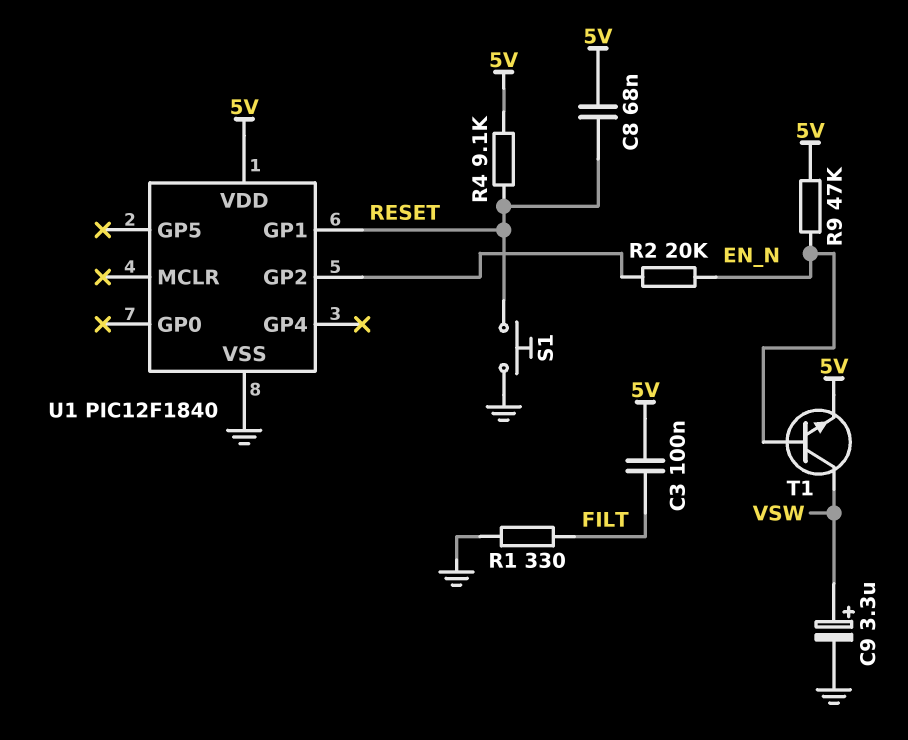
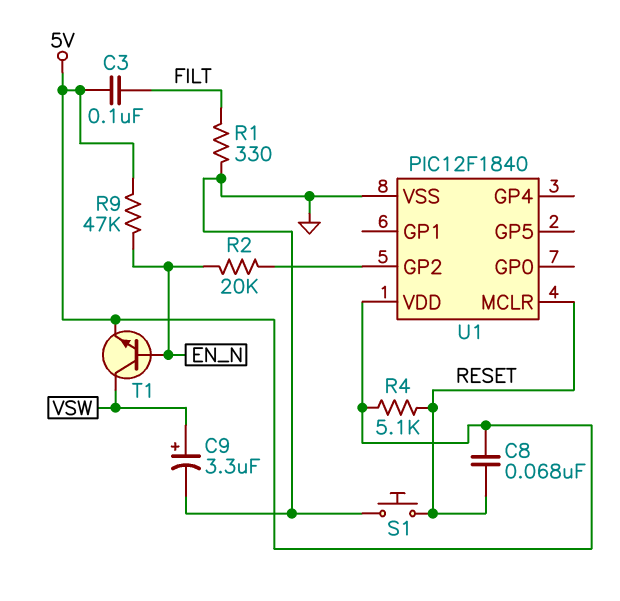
R4: 9.1k (5V, RESET) -> 5.1k (5V, RESET)
U1 pin GP1: RESET -> none
U1 pin MCLR: none -> RESET

